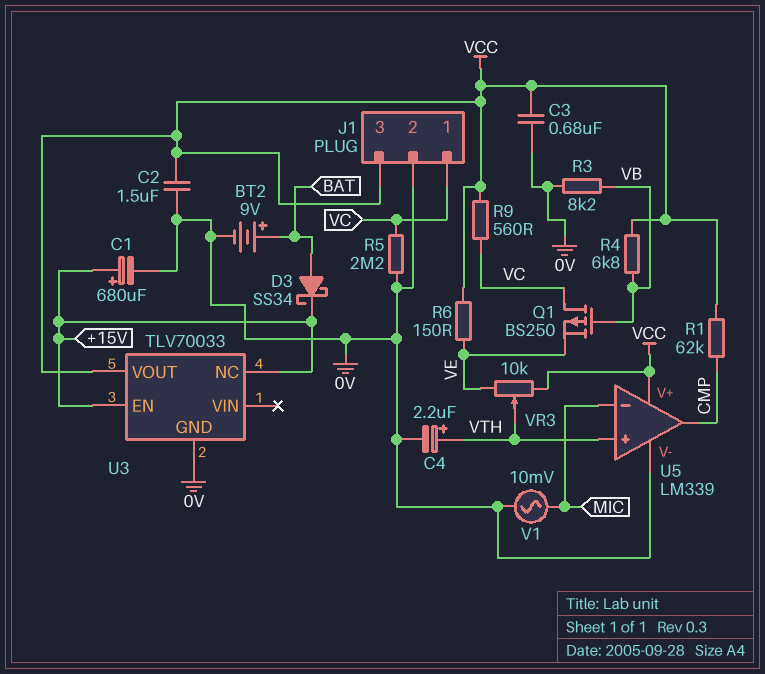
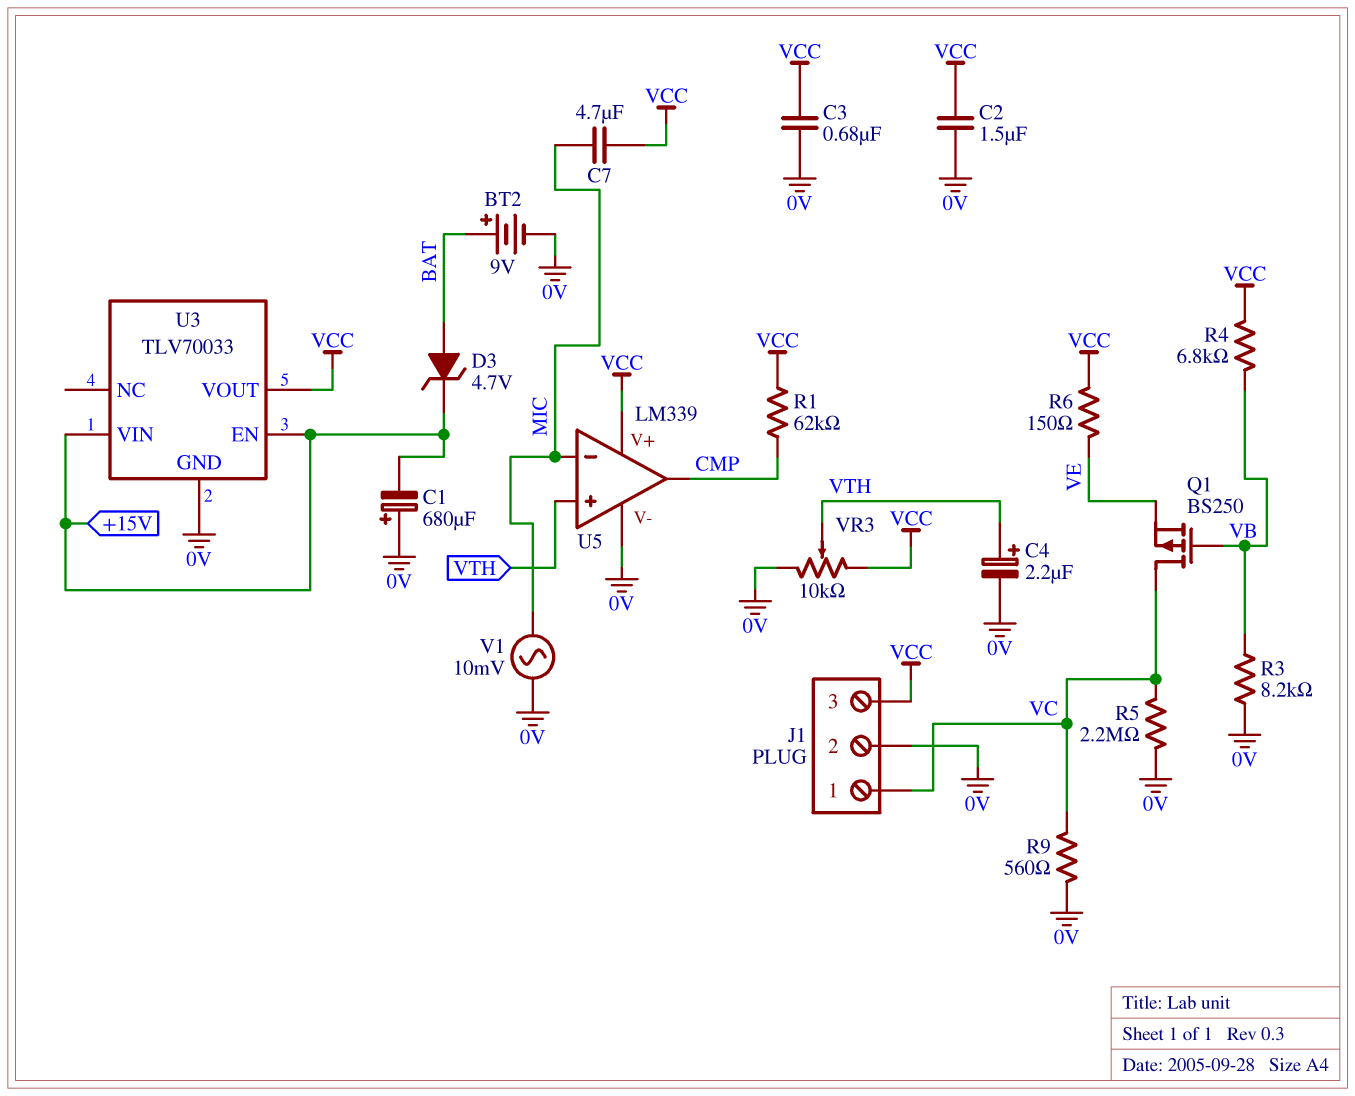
C1: 680uF (plus +15V, minus 0V) -> 680uF (plus 0V, minus +15V)
C7: none -> 4.7uF (MIC, VCC)
D3: schottky SS34 (A BAT, K +15V) -> zener 4.7V (A BAT, K +15V)
R9: 560 (VC, VCC) -> 560 (0V, VC)
U3 pin NC: +15V -> none
U3 pin VIN: none -> +15V
VR3: 10k (VCC, VE, wiper VTH) -> 10k (0V, VCC, wiper VTH)

